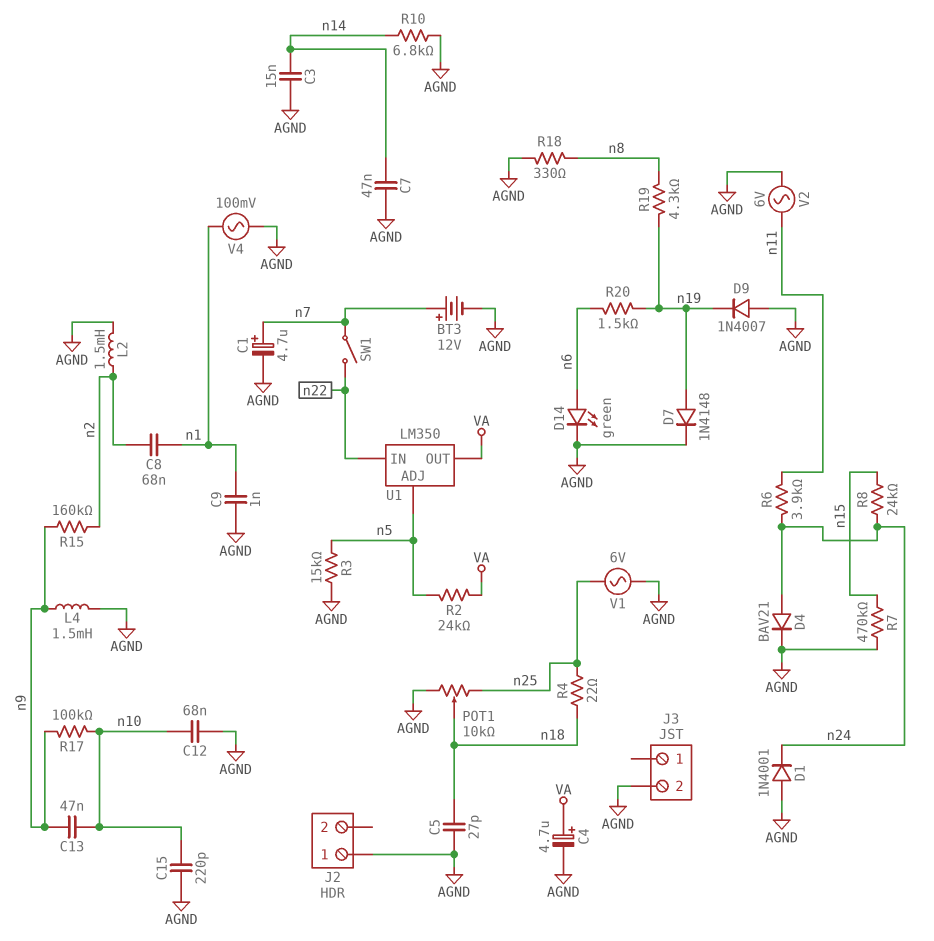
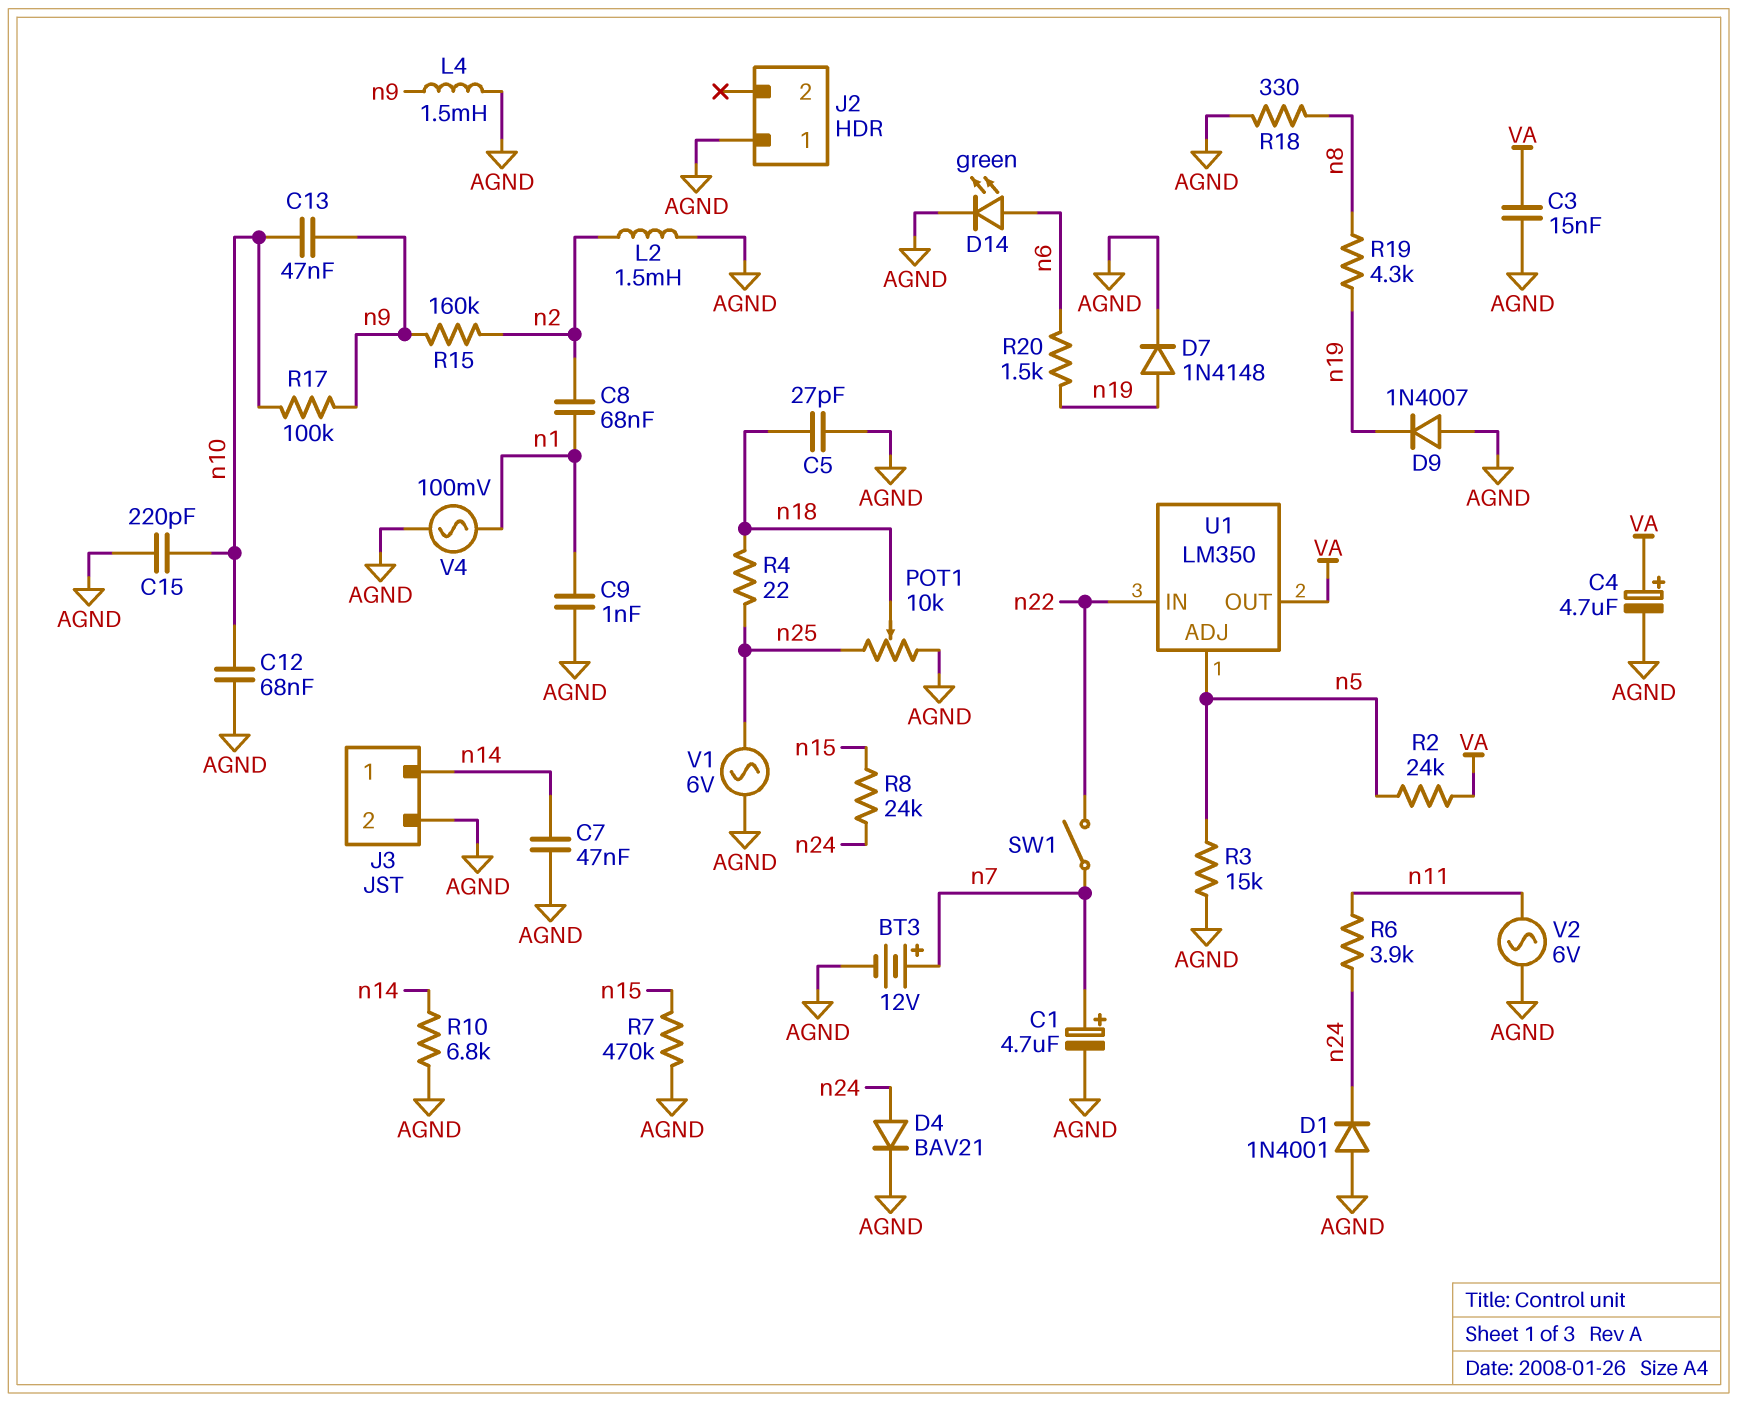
C3: 15nF (AGND, n14) -> 15nF (AGND, VA)
J3 pin 1: none -> n14

